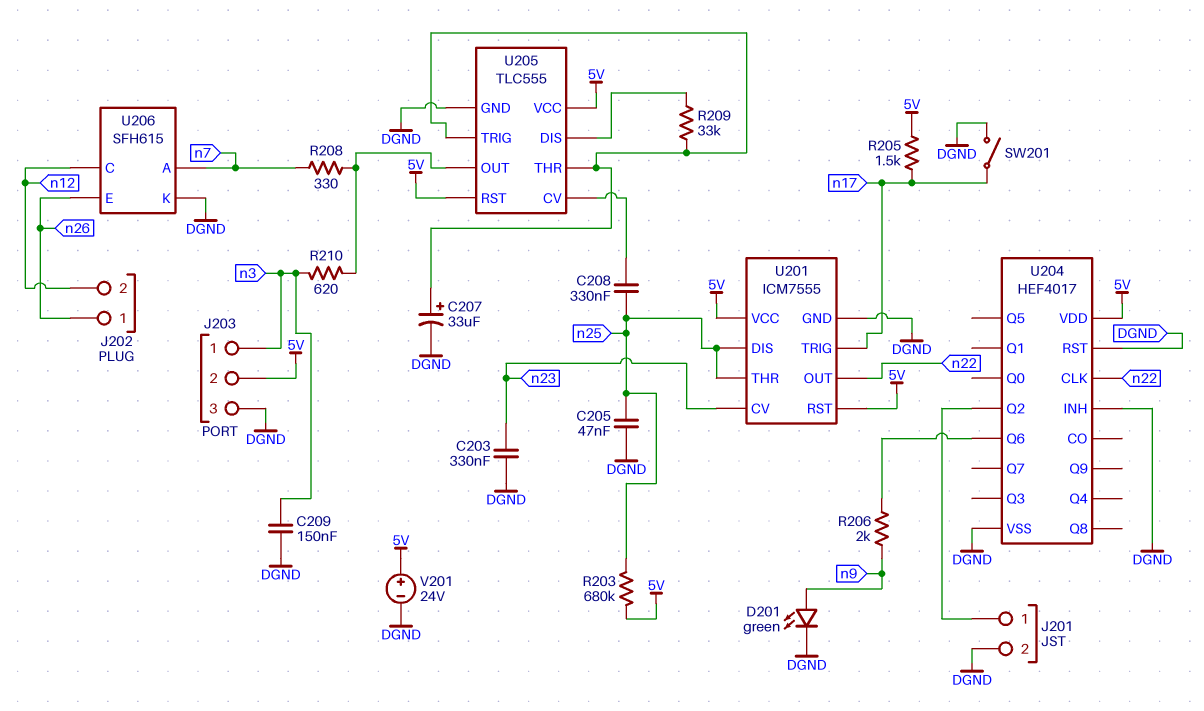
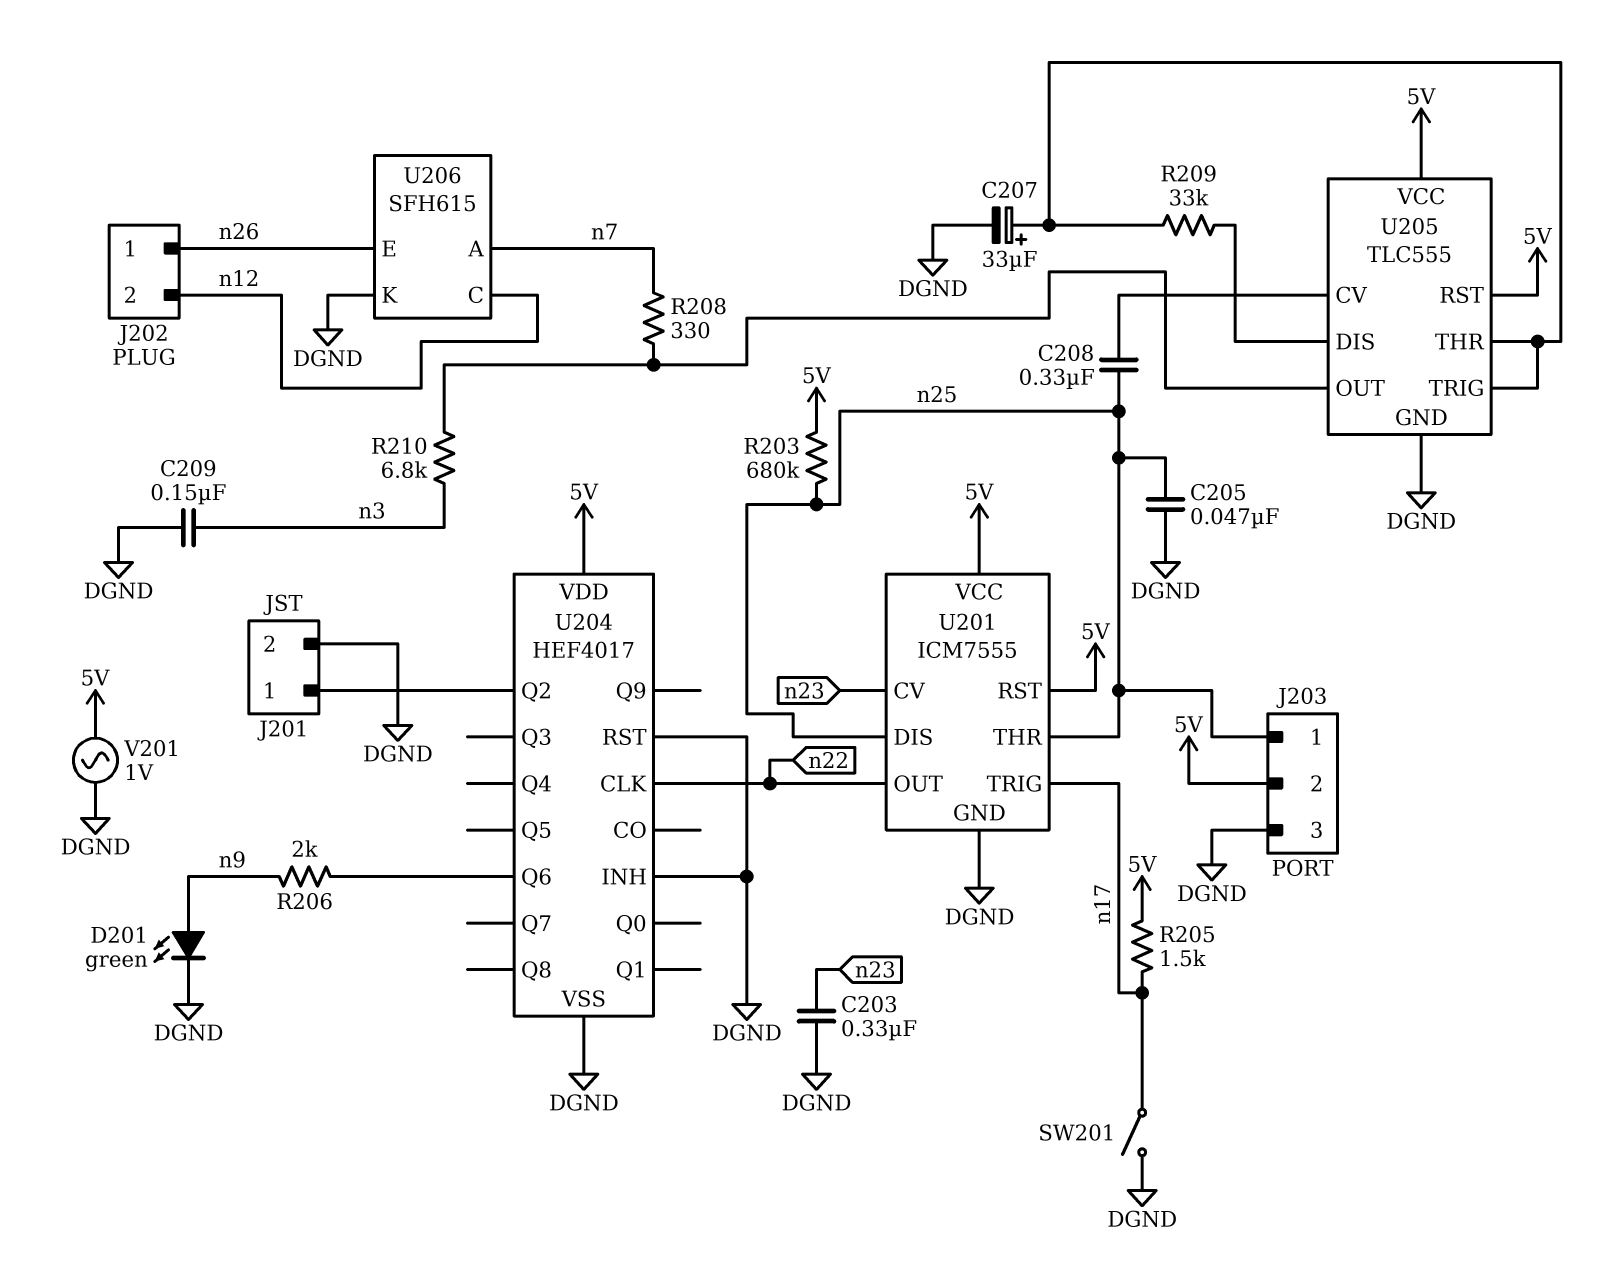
J203 pin 1: n3 -> n25
R210: 620 (U205/OUT, n3) -> 6.8k (U205/OUT, n3)
V201: 24V (plus 5V, minus DGND) -> AC 1V (5V, DGND)

